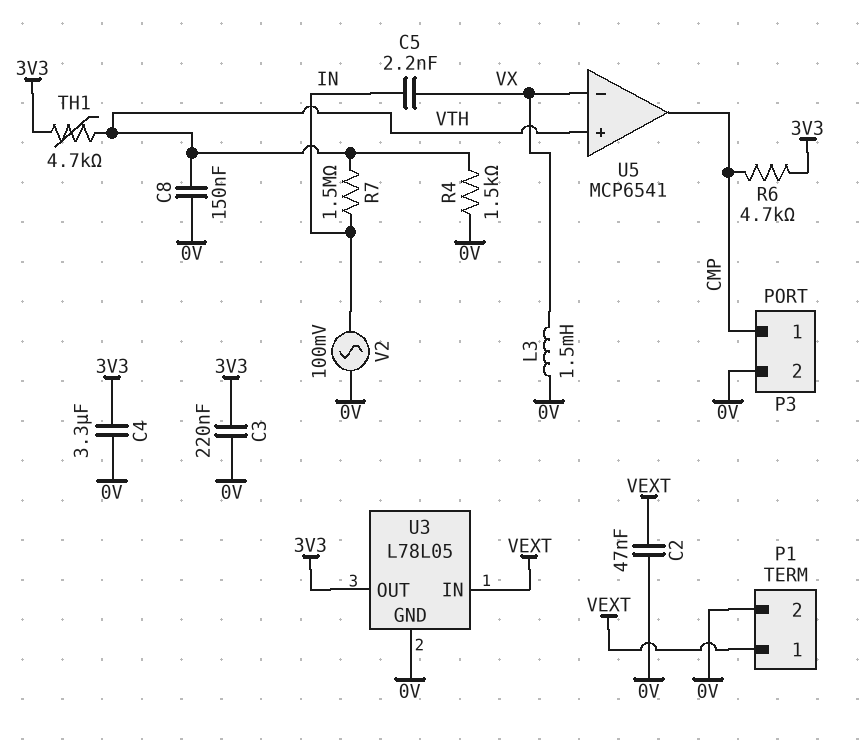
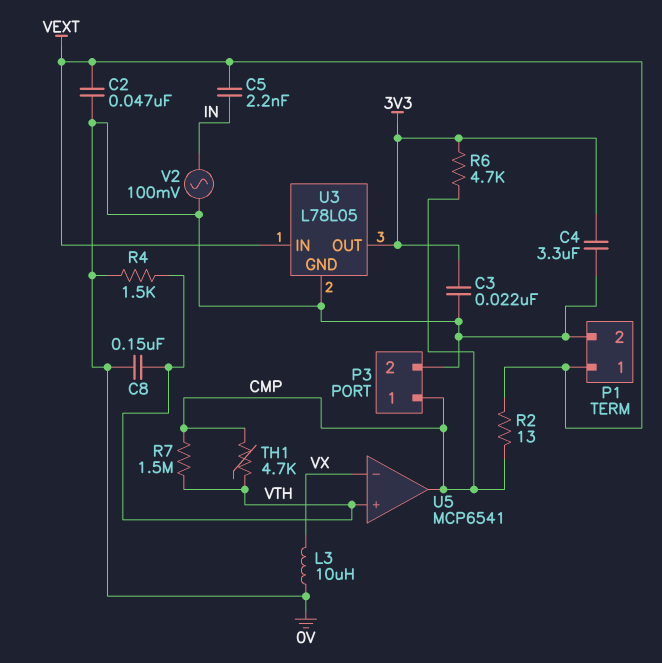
C3: 220nF (0V, 3V3) -> 22nF (0V, 3V3)
C5: 2.2nF (IN, VX) -> 2.2nF (IN, VEXT)
L3: 1.5mH (0V, VX) -> 10uH (0V, VX)
R2: none -> 13 (CMP, VEXT)
R7: 1.5M (IN, VTH) -> 1.5M (CMP, VTH)
TH1: 4.7k (3V3, VTH) -> 4.7k (CMP, VTH)

